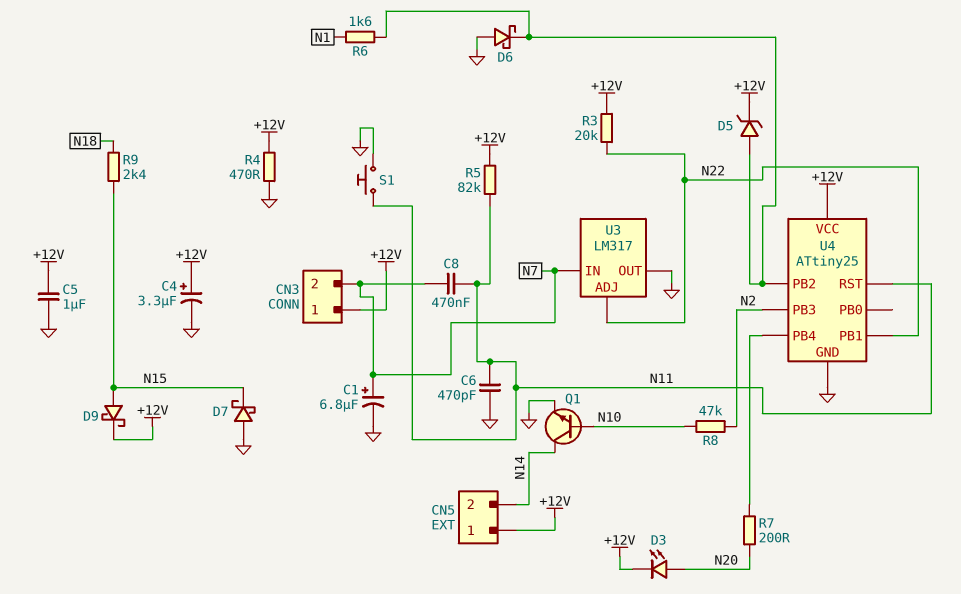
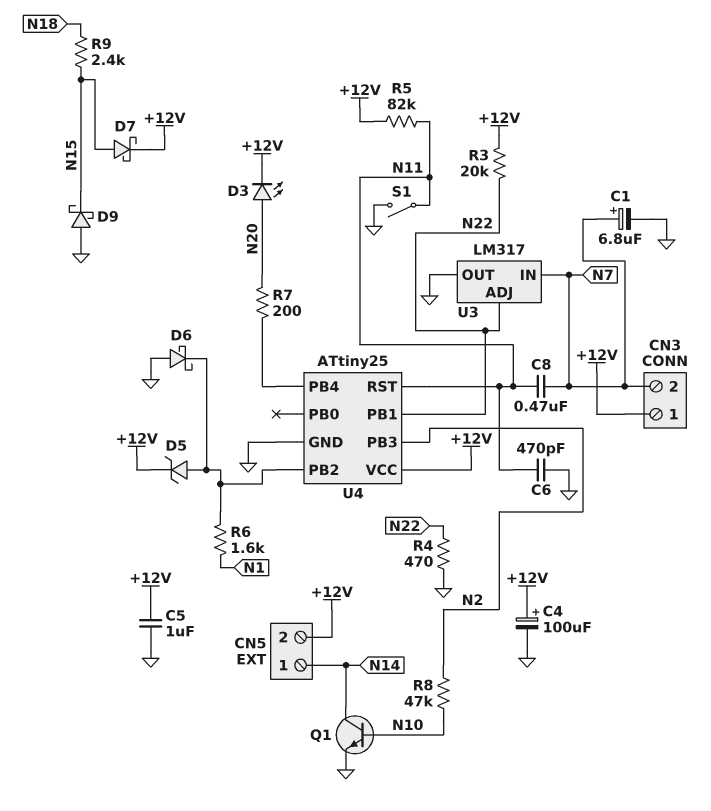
C4: 3.3uF (plus +12V, minus GND) -> 100uF (plus +12V, minus GND)
CN5 pin 1: +12V -> N14
CN5 pin 2: N14 -> +12V
D7: schottky (A GND, K N15) -> schottky (A N15, K +12V)
D9: schottky (A N15, K +12V) -> schottky (A GND, K N15)
R4: 470 (+12V, GND) -> 470 (GND, N22)
S1: button (GND, N11) -> switch (GND, N11)

